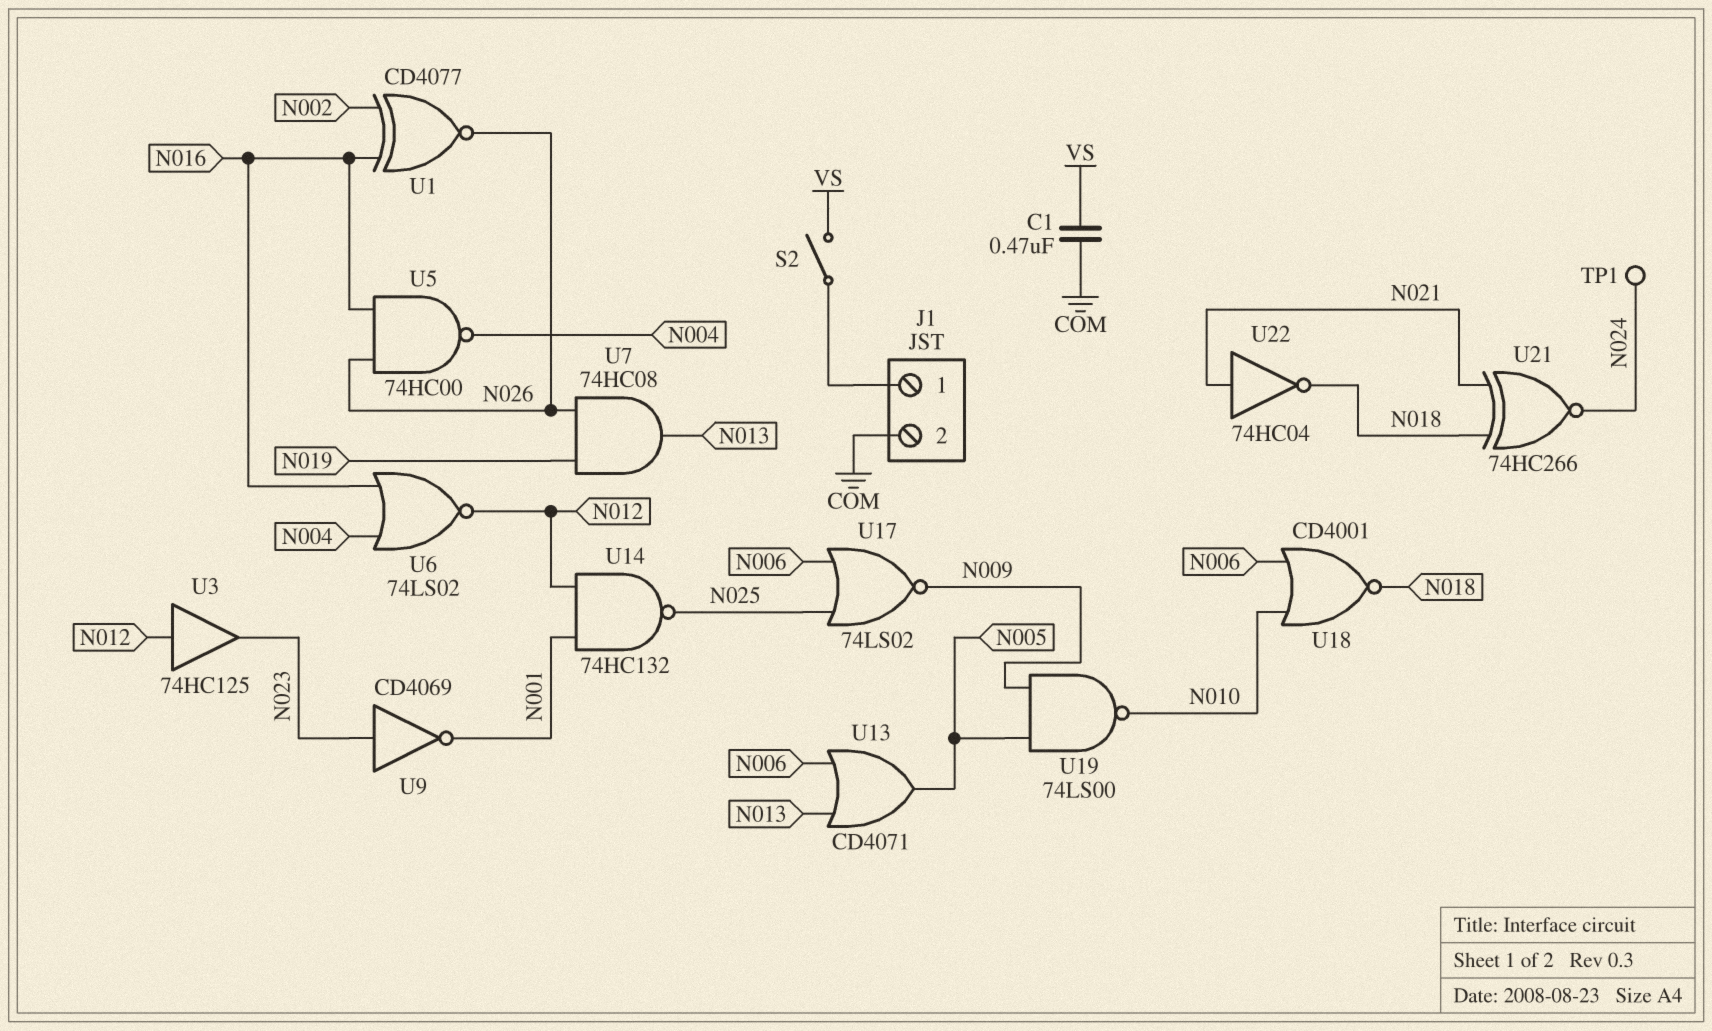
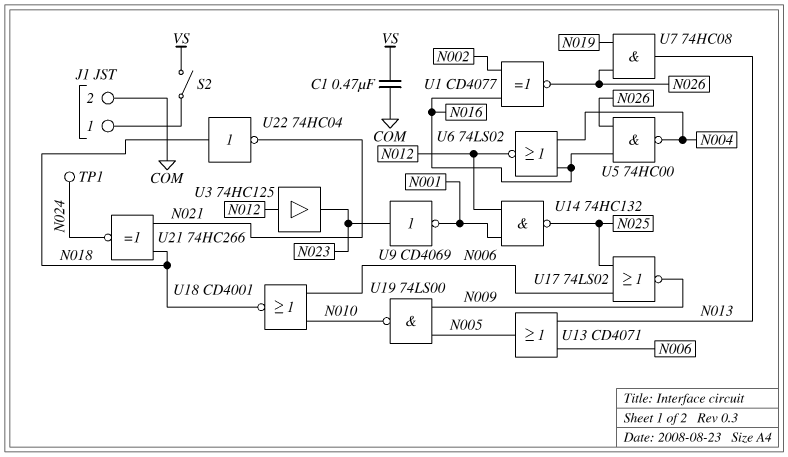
U22: NOT 74HC04 (in N021, out N018) -> NOT 74HC04 (in N018, out N021)

